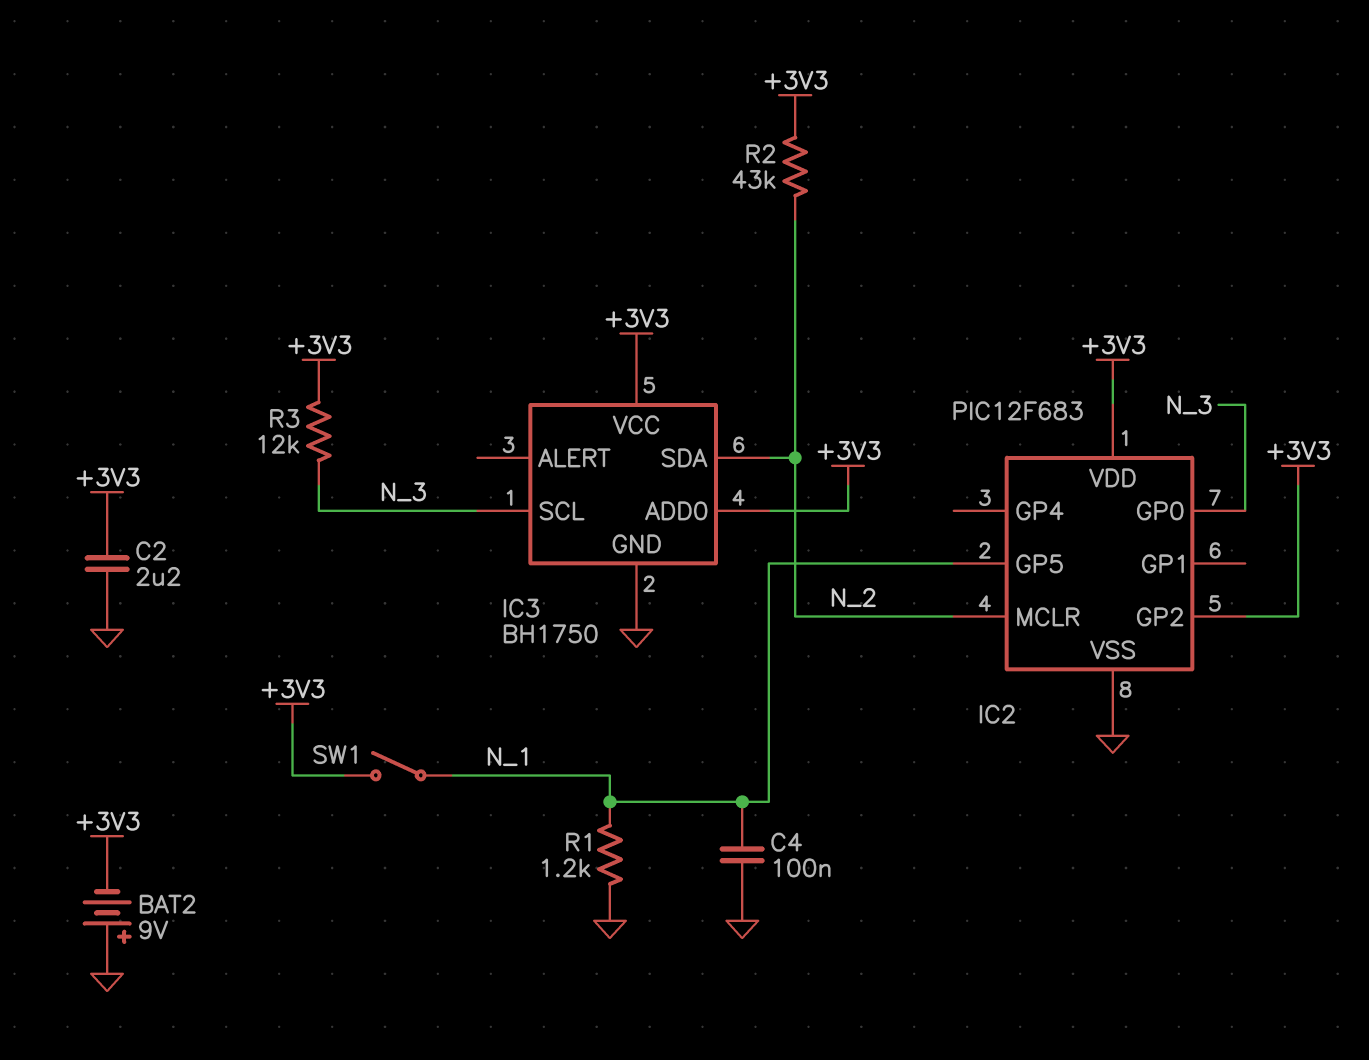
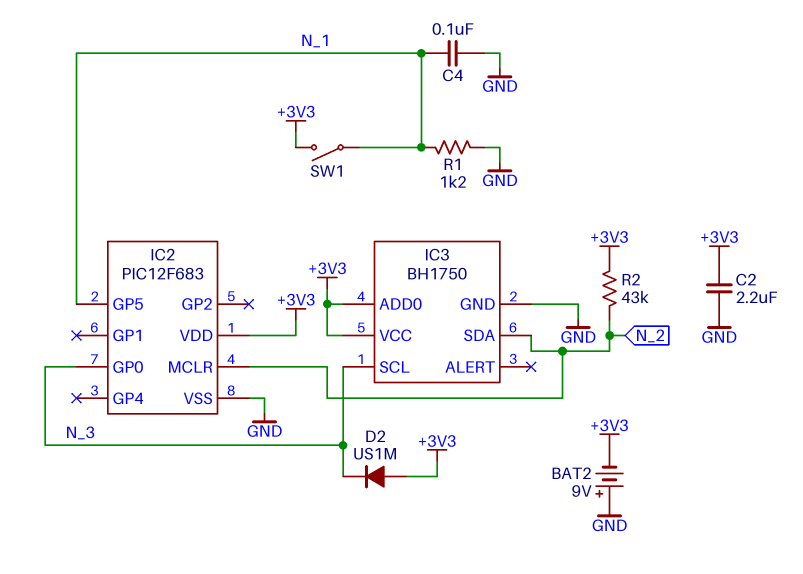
D2: none -> diode US1M (A +3V3, K N_3)
IC2 pin GP2: +3V3 -> none
R3: 12k (+3V3, N_3) -> none

